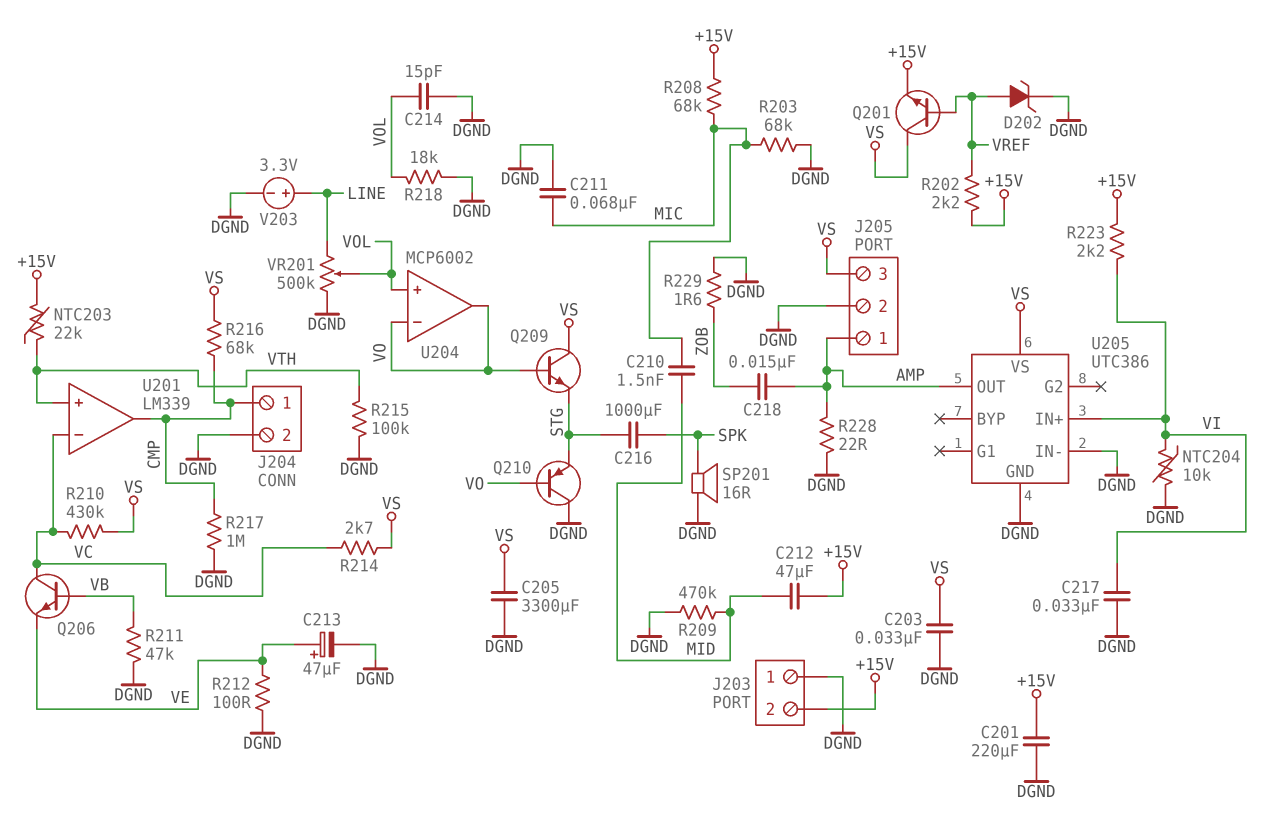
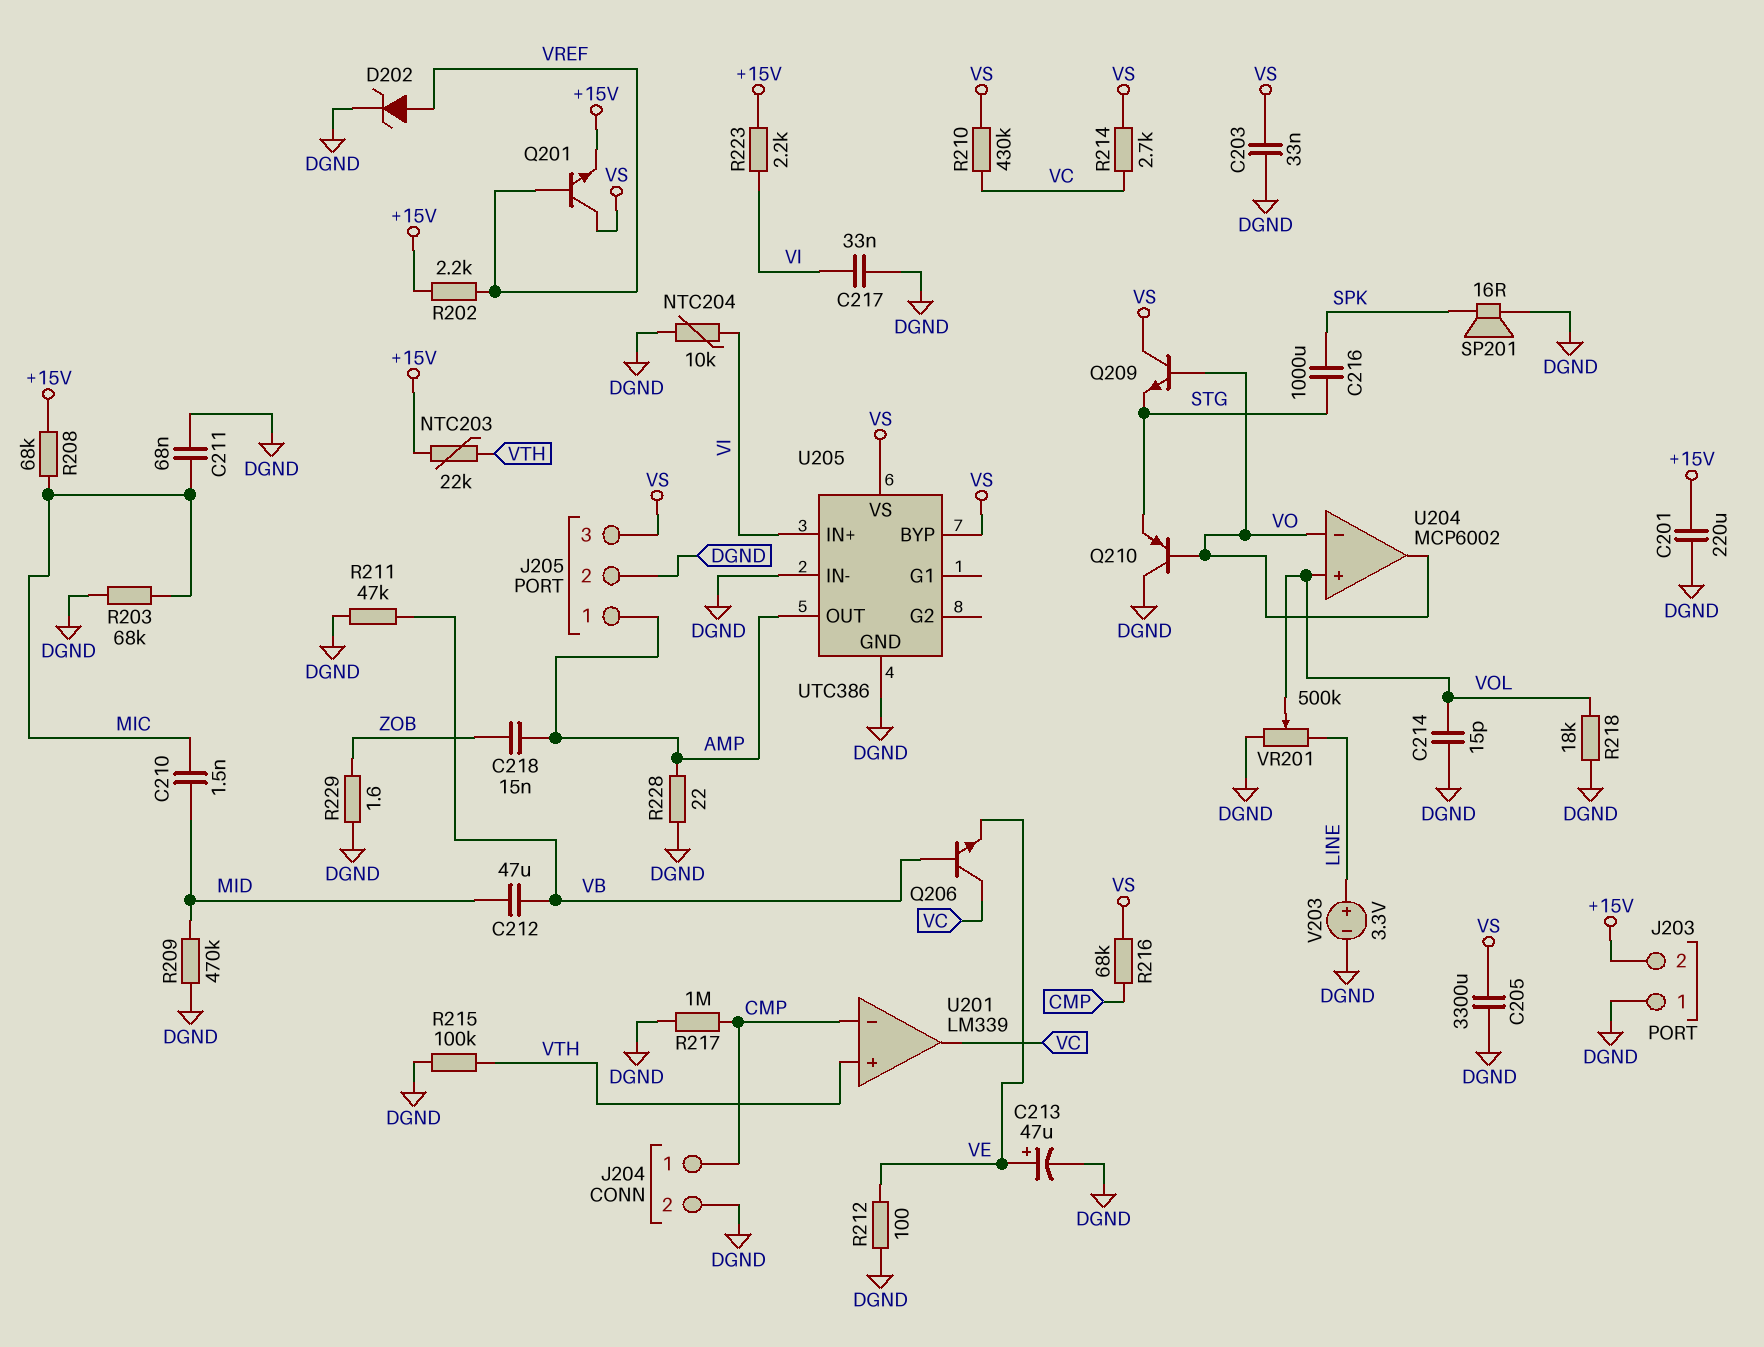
C212: 47uF (+15V, MID) -> 47uF (MID, VB)
U201 pin in-: VC -> CMP
U201 pin out: CMP -> VC
U205 pin BYP: none -> VS

